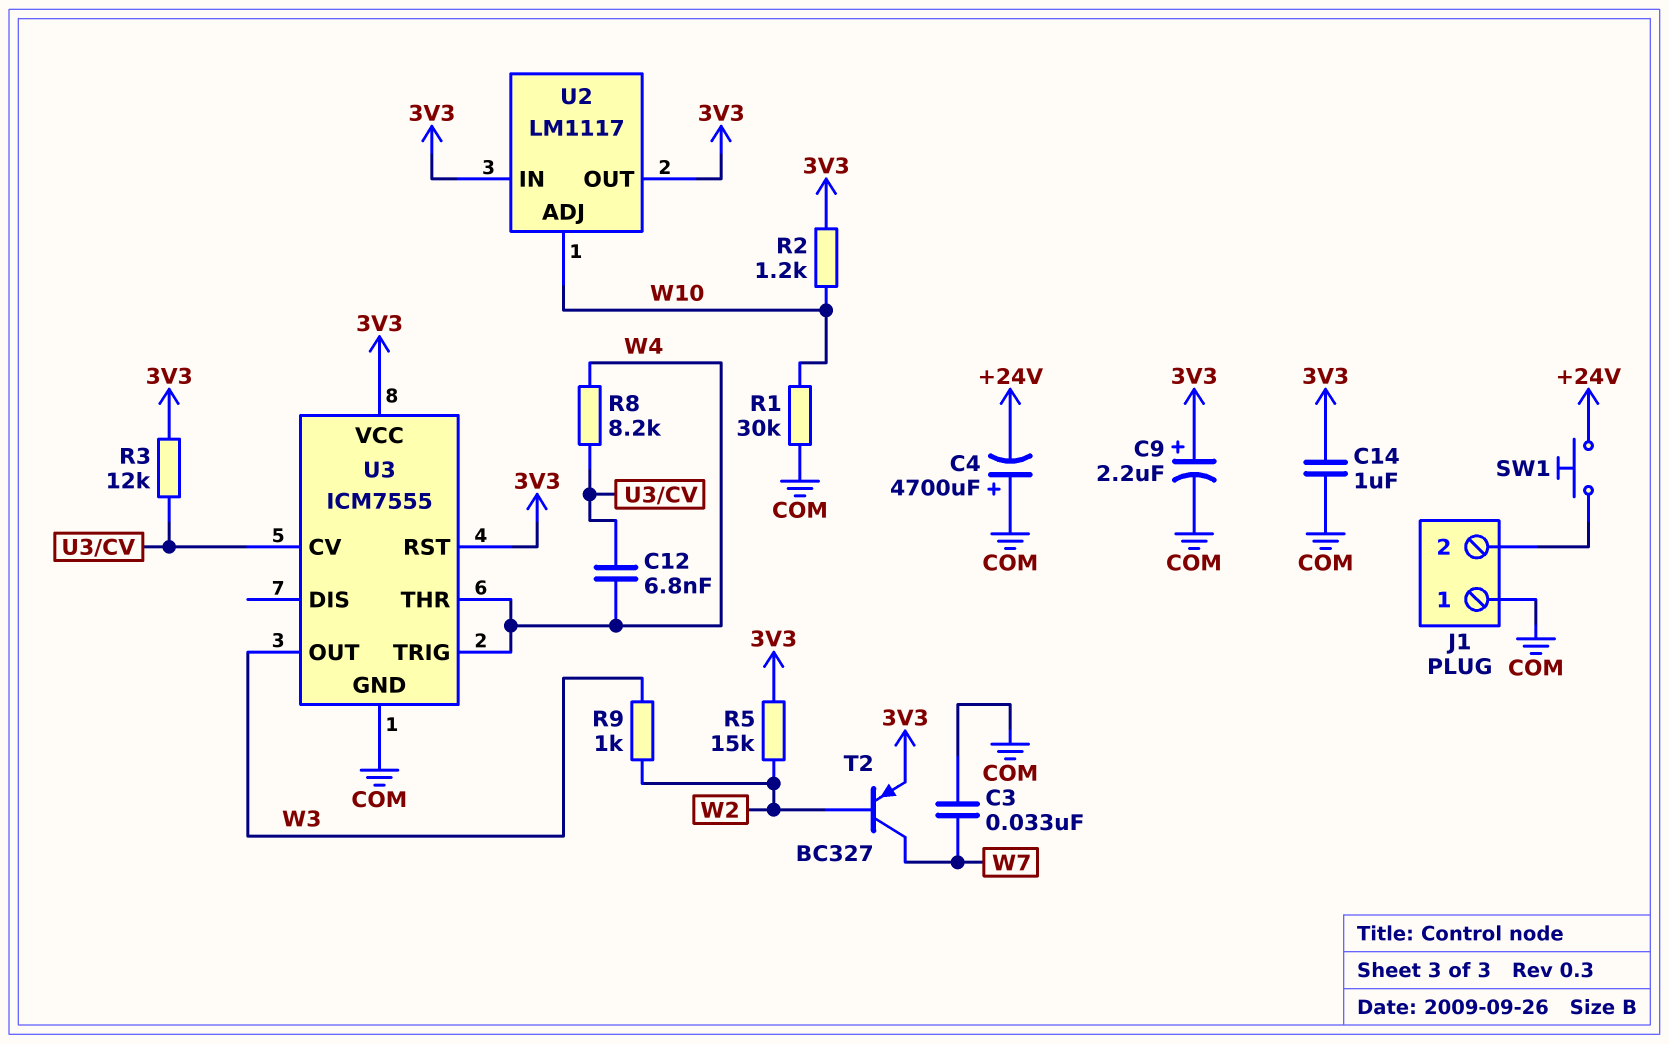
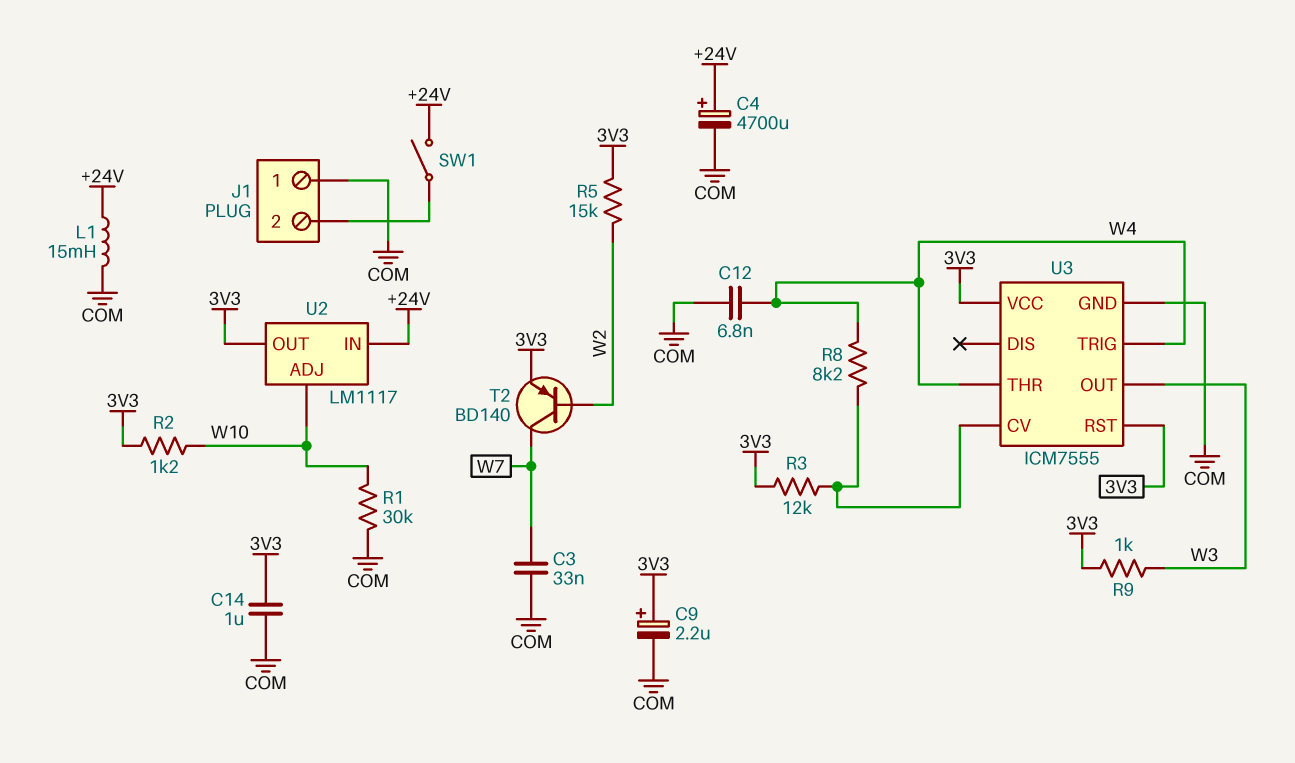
C4: 4700uF (plus COM, minus +24V) -> 4700uF (plus +24V, minus COM)
C12: 6.8nF (U3/CV, W4) -> 6.8nF (COM, W4)
L1: none -> 15mH (+24V, COM)
R9: 1k (W2, W3) -> 1k (3V3, W3)
SW1: button (+24V, J1/2) -> switch (+24V, J1/2)
T2: PNP BC327 (B W2, C W7, E 3V3) -> PNP BD140 (B W2, C W7, E 3V3)
U2 pin IN: 3V3 -> +24V

